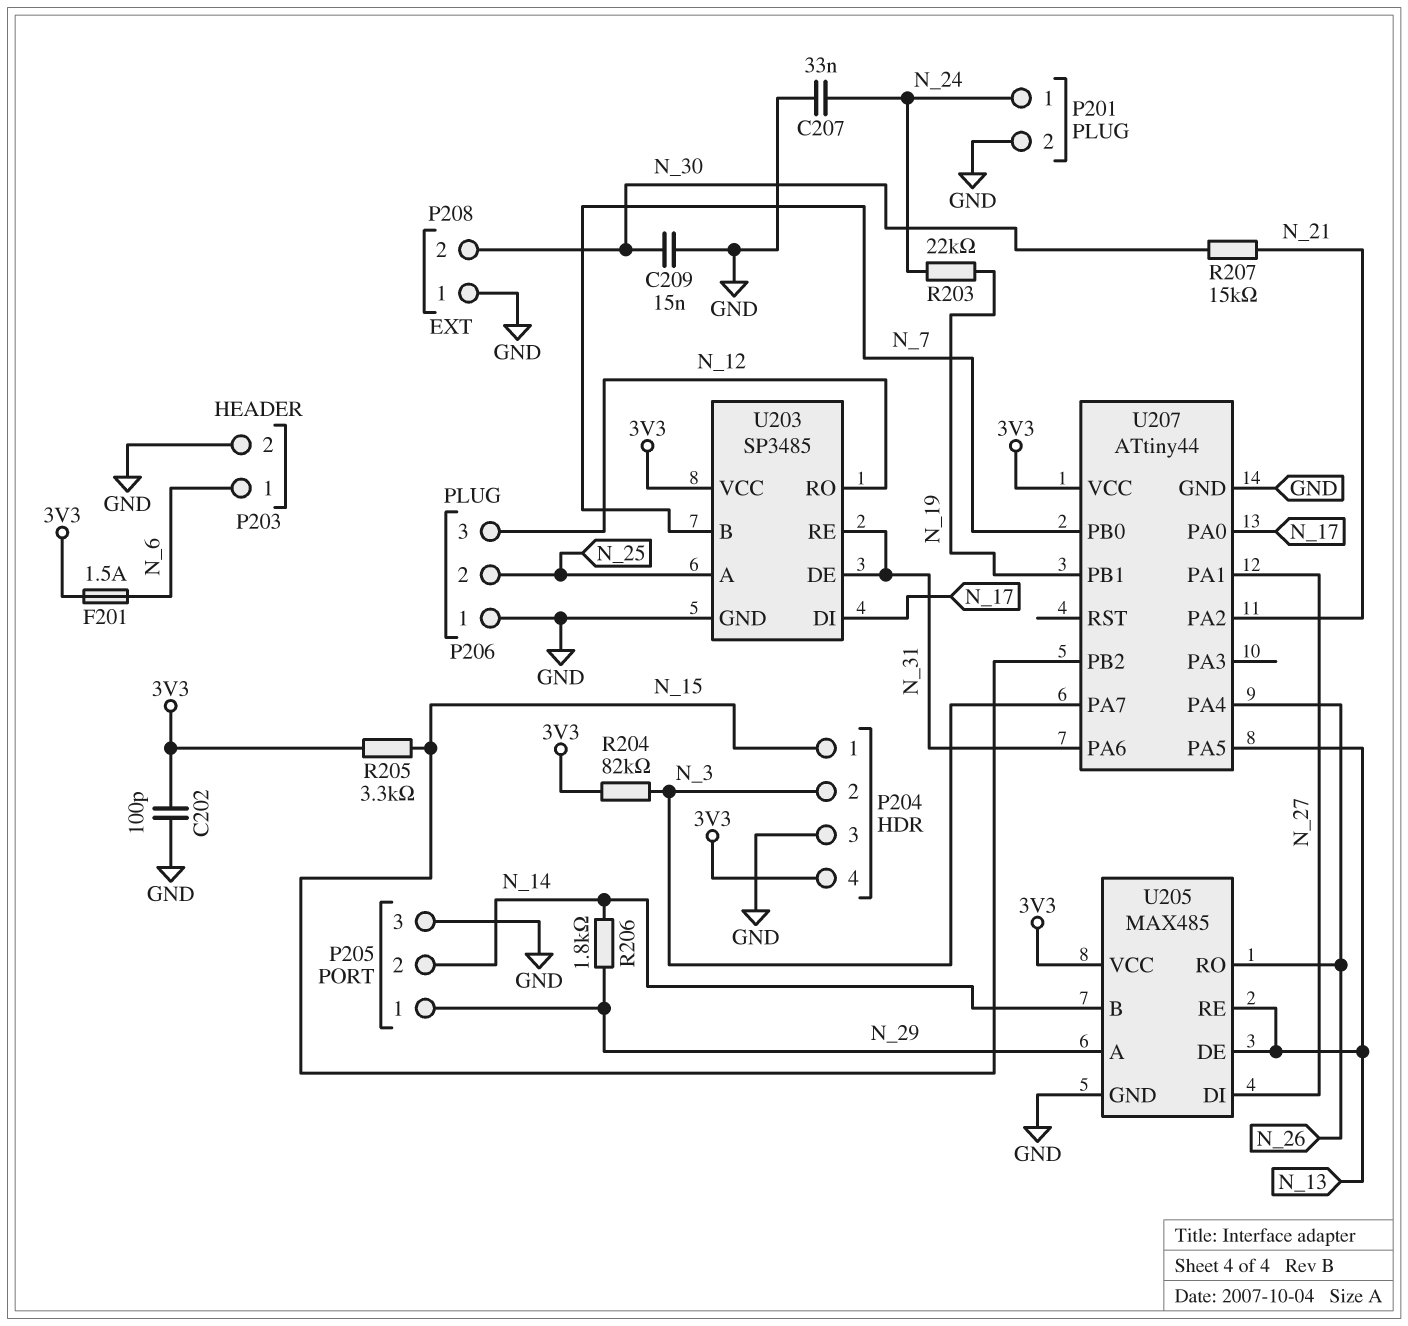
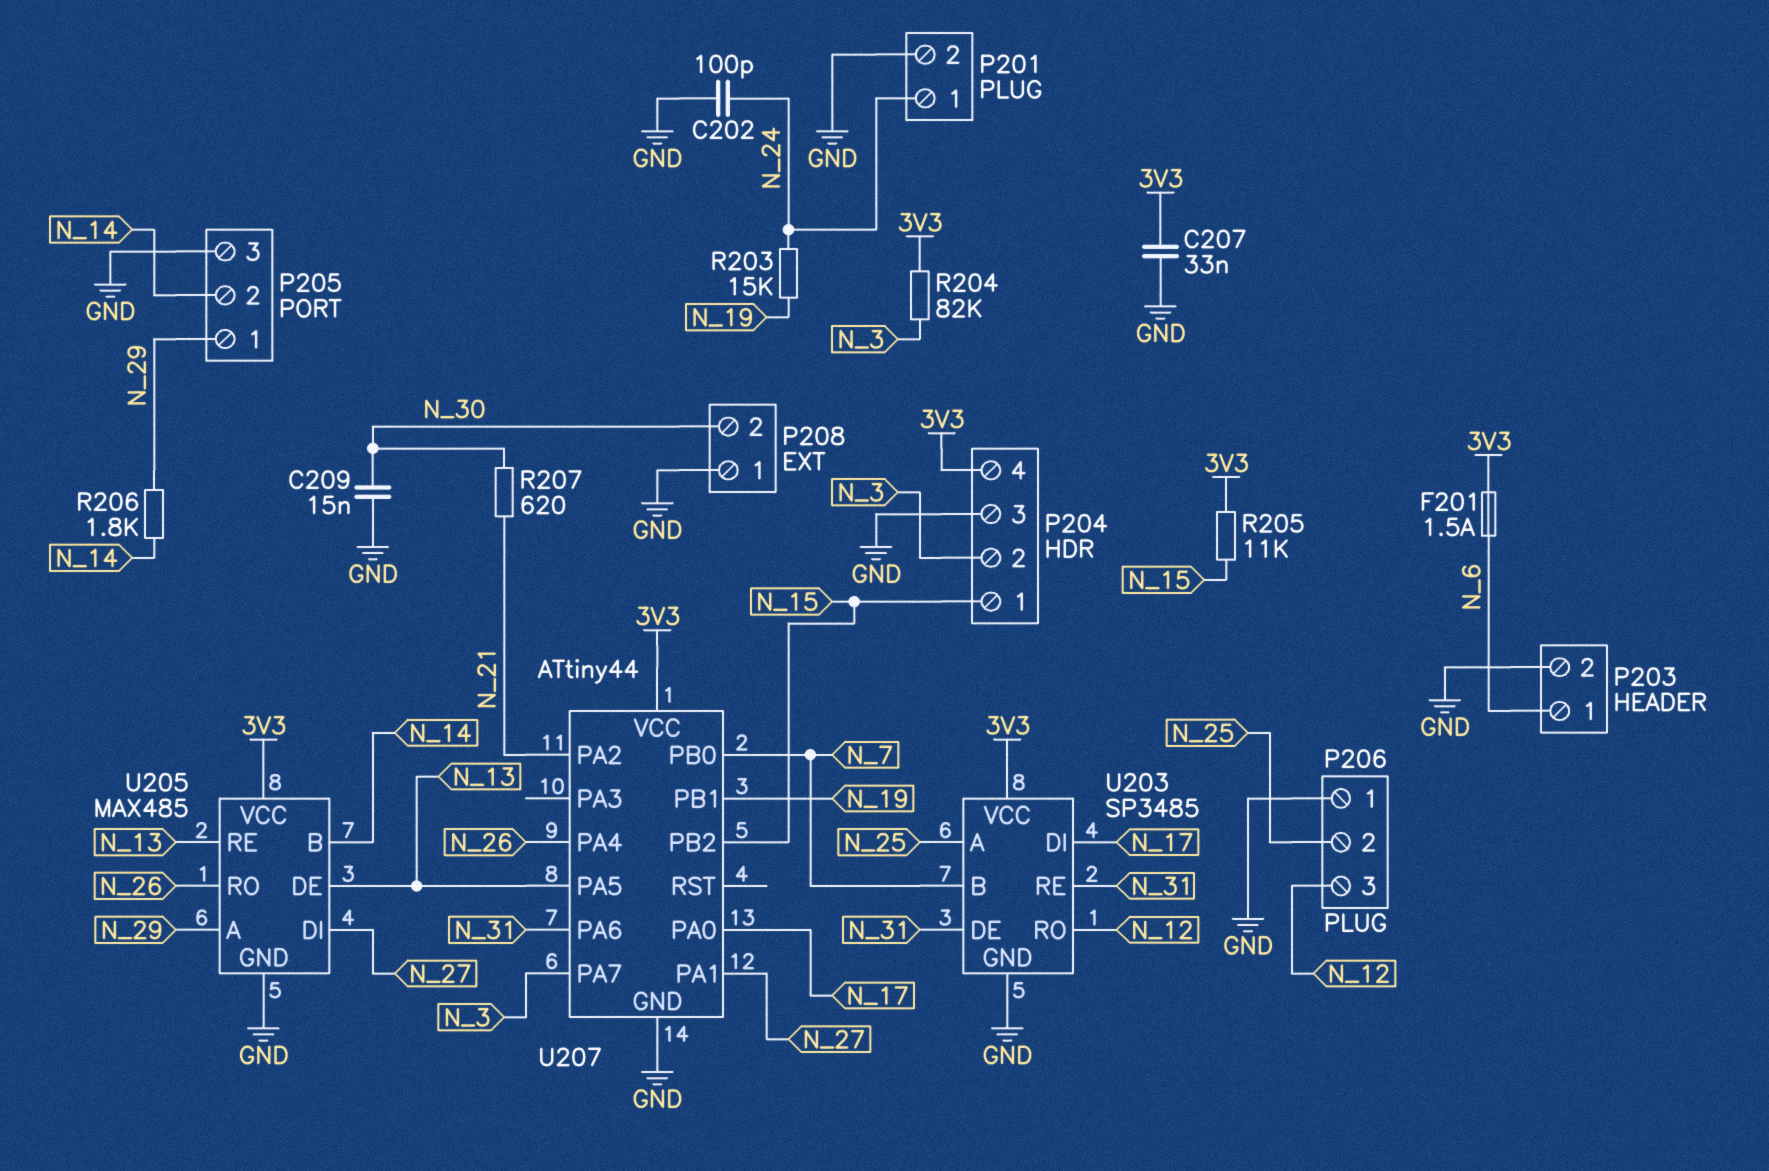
C202: 100pF (3V3, GND) -> 100pF (GND, N_24)
C207: 33nF (GND, N_24) -> 33nF (3V3, GND)
R203: 22k (N_19, N_24) -> 15k (N_19, N_24)
R205: 3.3k (3V3, N_15) -> 11k (3V3, N_15)
R207: 15k (N_21, N_30) -> 620 (N_21, N_30)

